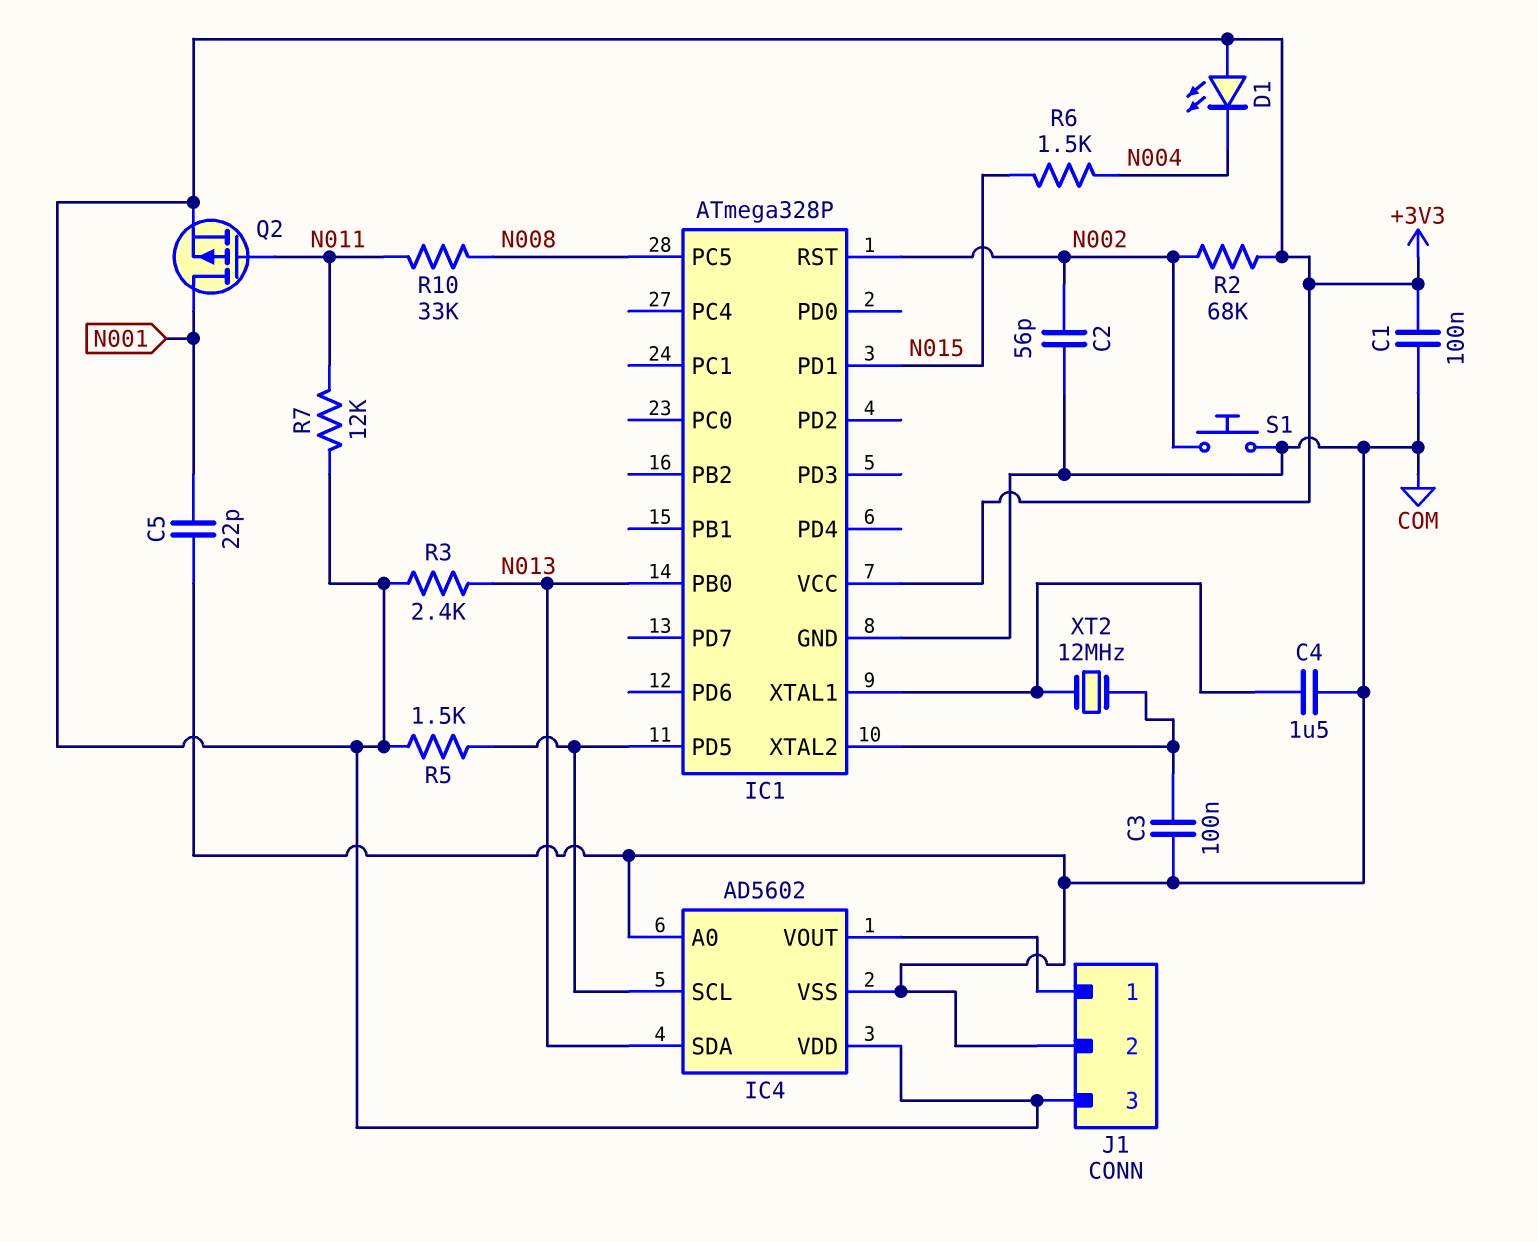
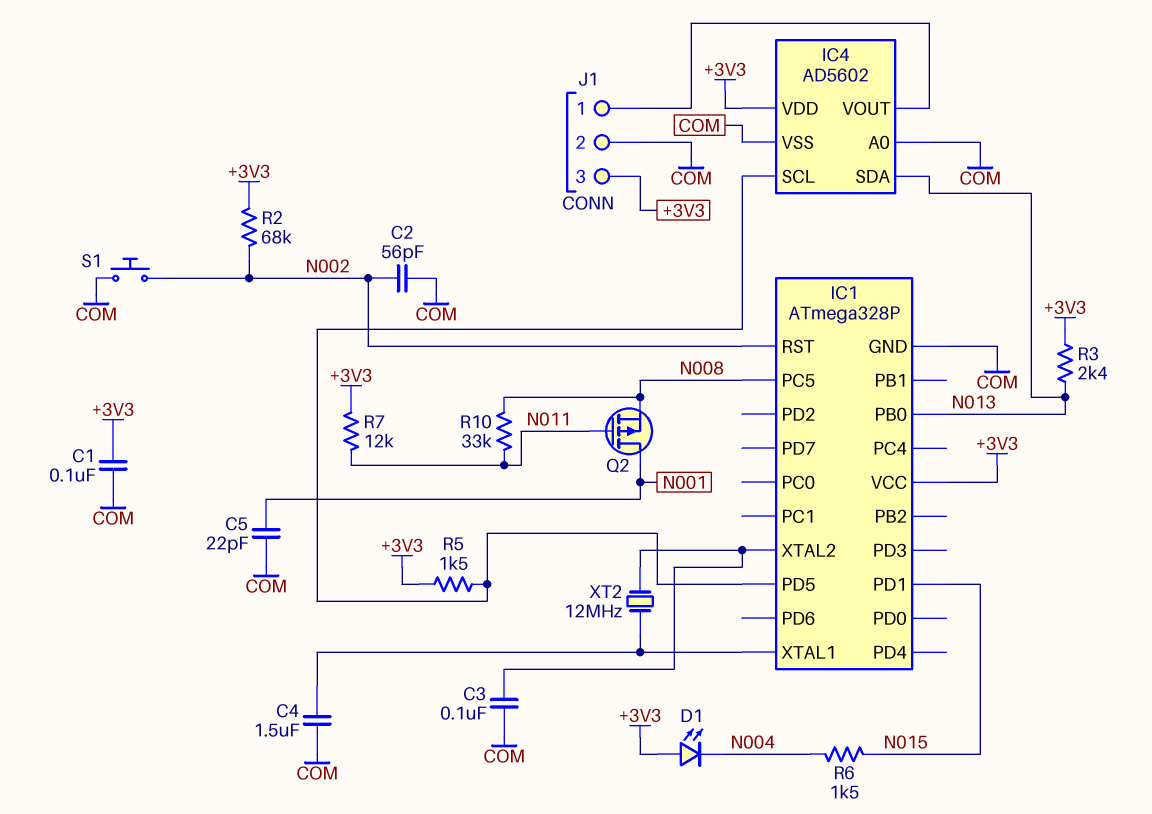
Q2: PMOS (G N011, D N001, S +3V3) -> PMOS (G N011, D N001, S N008)

